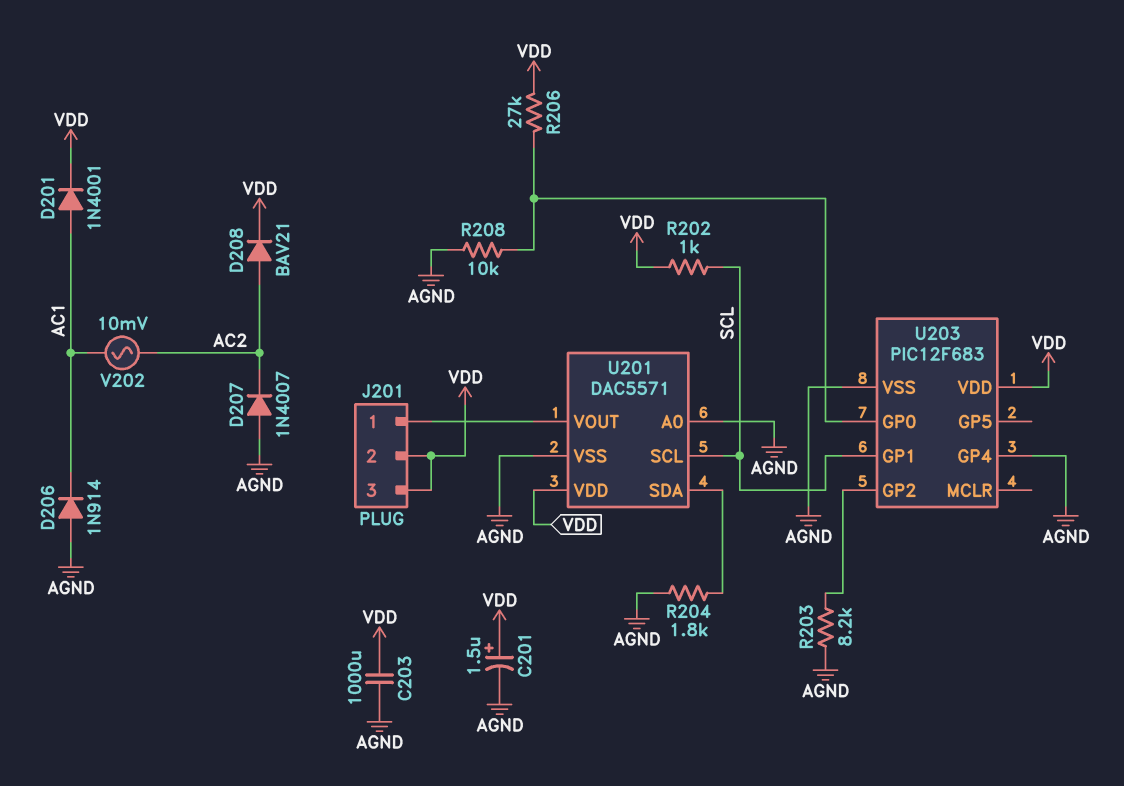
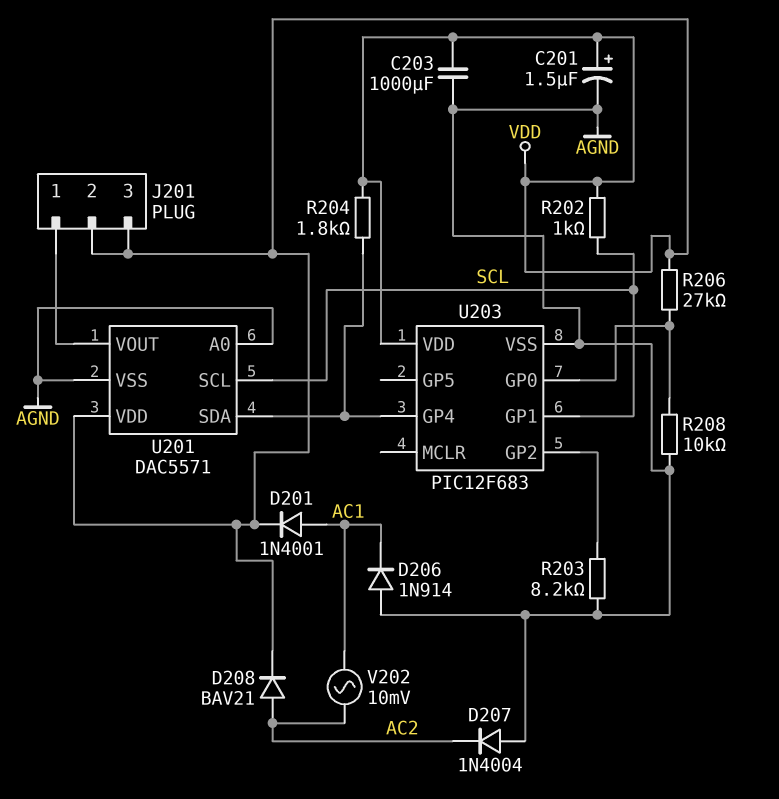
D207: diode 1N4007 (A AGND, K AC2) -> diode 1N4004 (A AGND, K AC2)
R204: 1.8k (AGND, U201/SDA) -> 1.8k (U201/SDA, VDD)
U203 pin GP4: AGND -> U201/SDA

